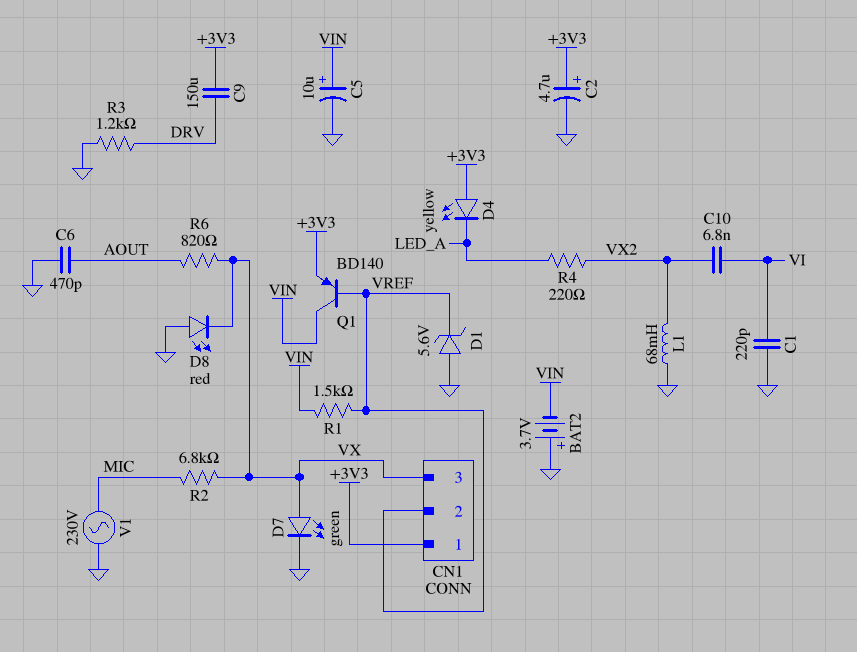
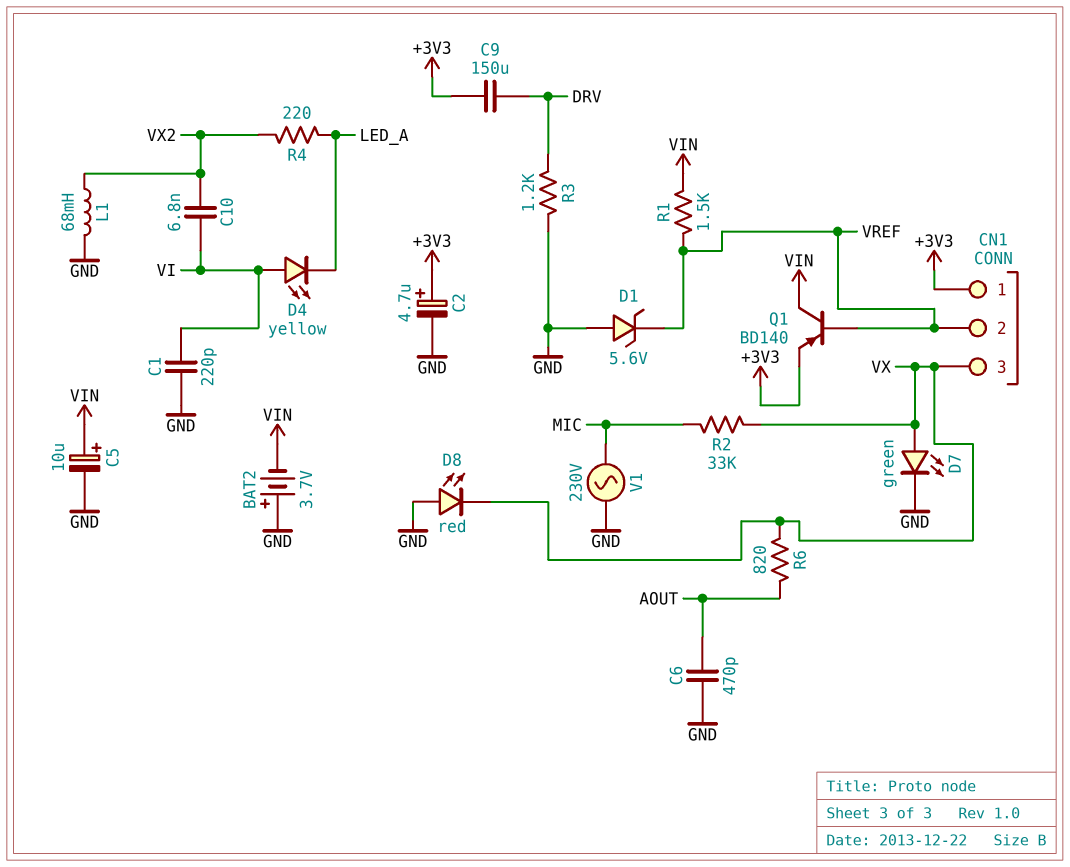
D4: LED yellow (A +3V3, K LED_A) -> LED yellow (A VI, K LED_A)
R2: 6.8k (MIC, VX) -> 33k (MIC, VX)

